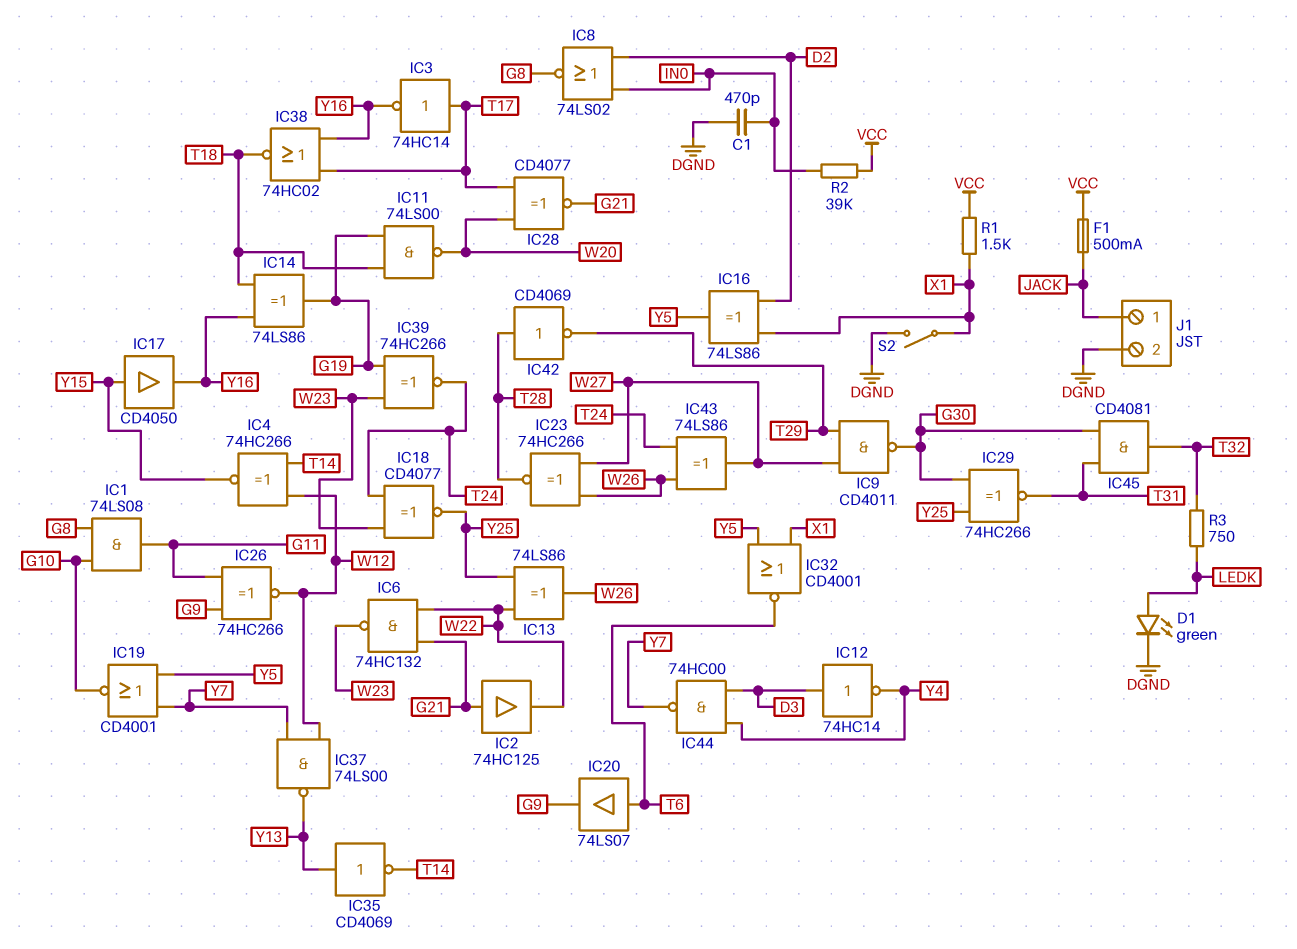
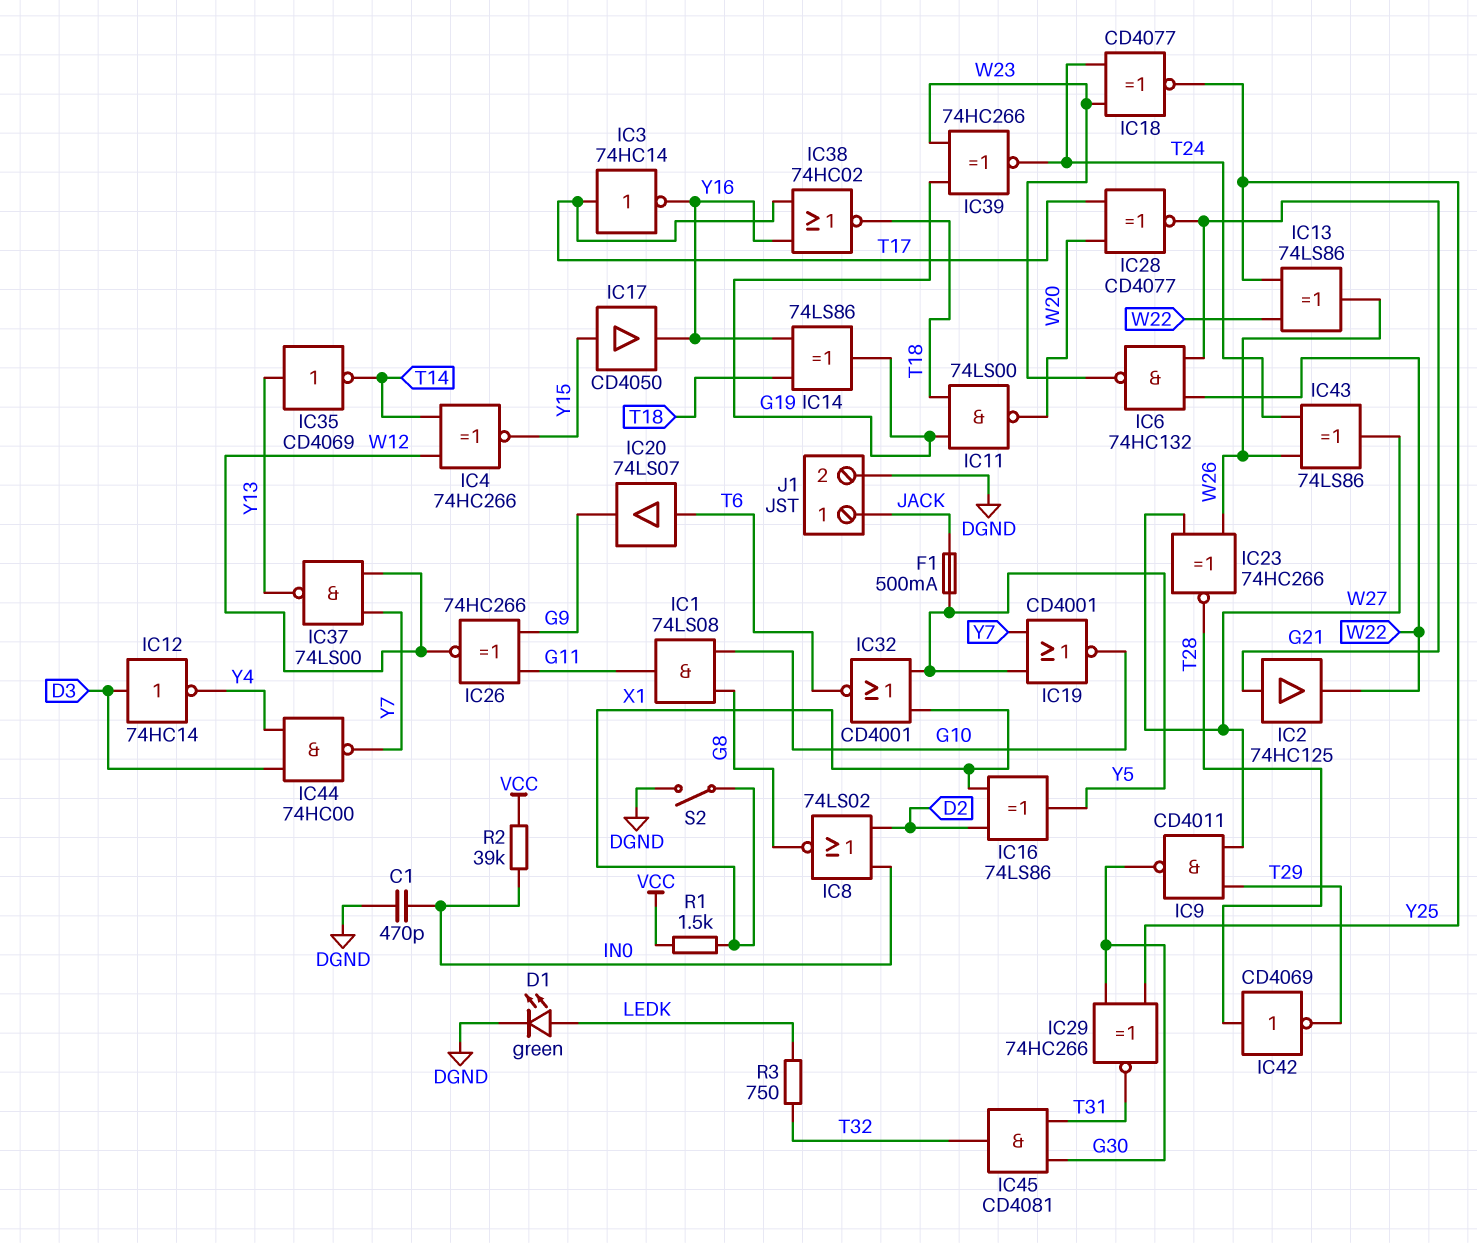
F1: 500mA (JACK, VCC) -> 500mA (JACK, Y5)

